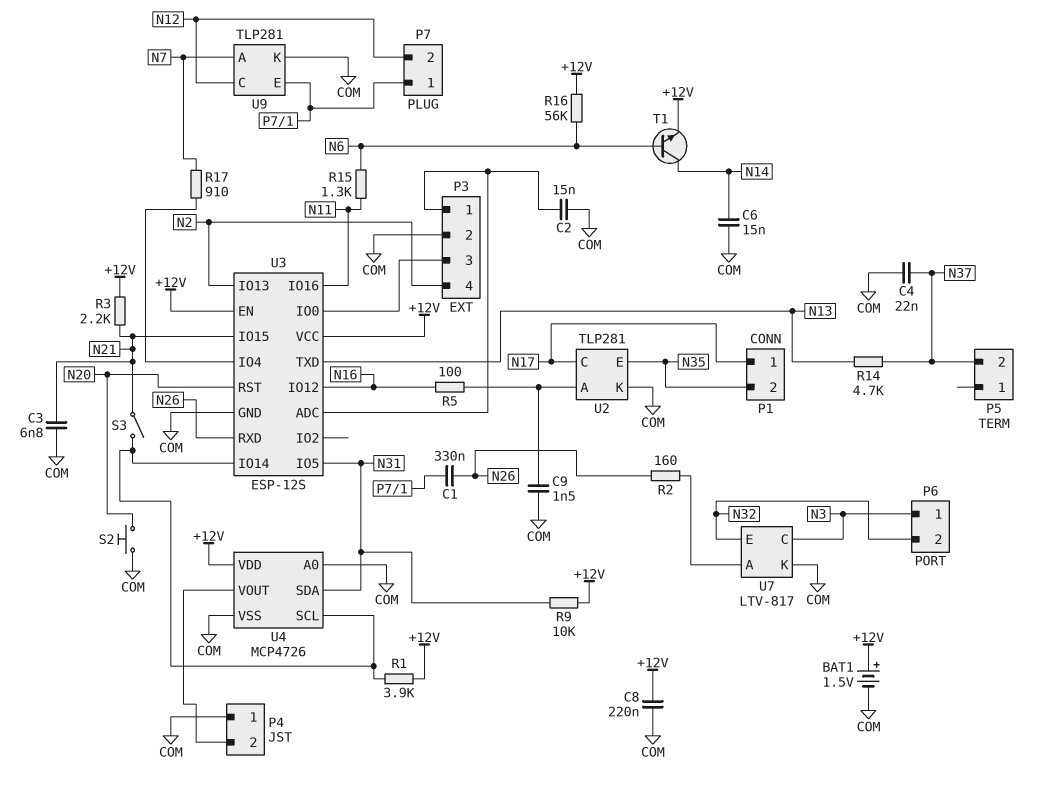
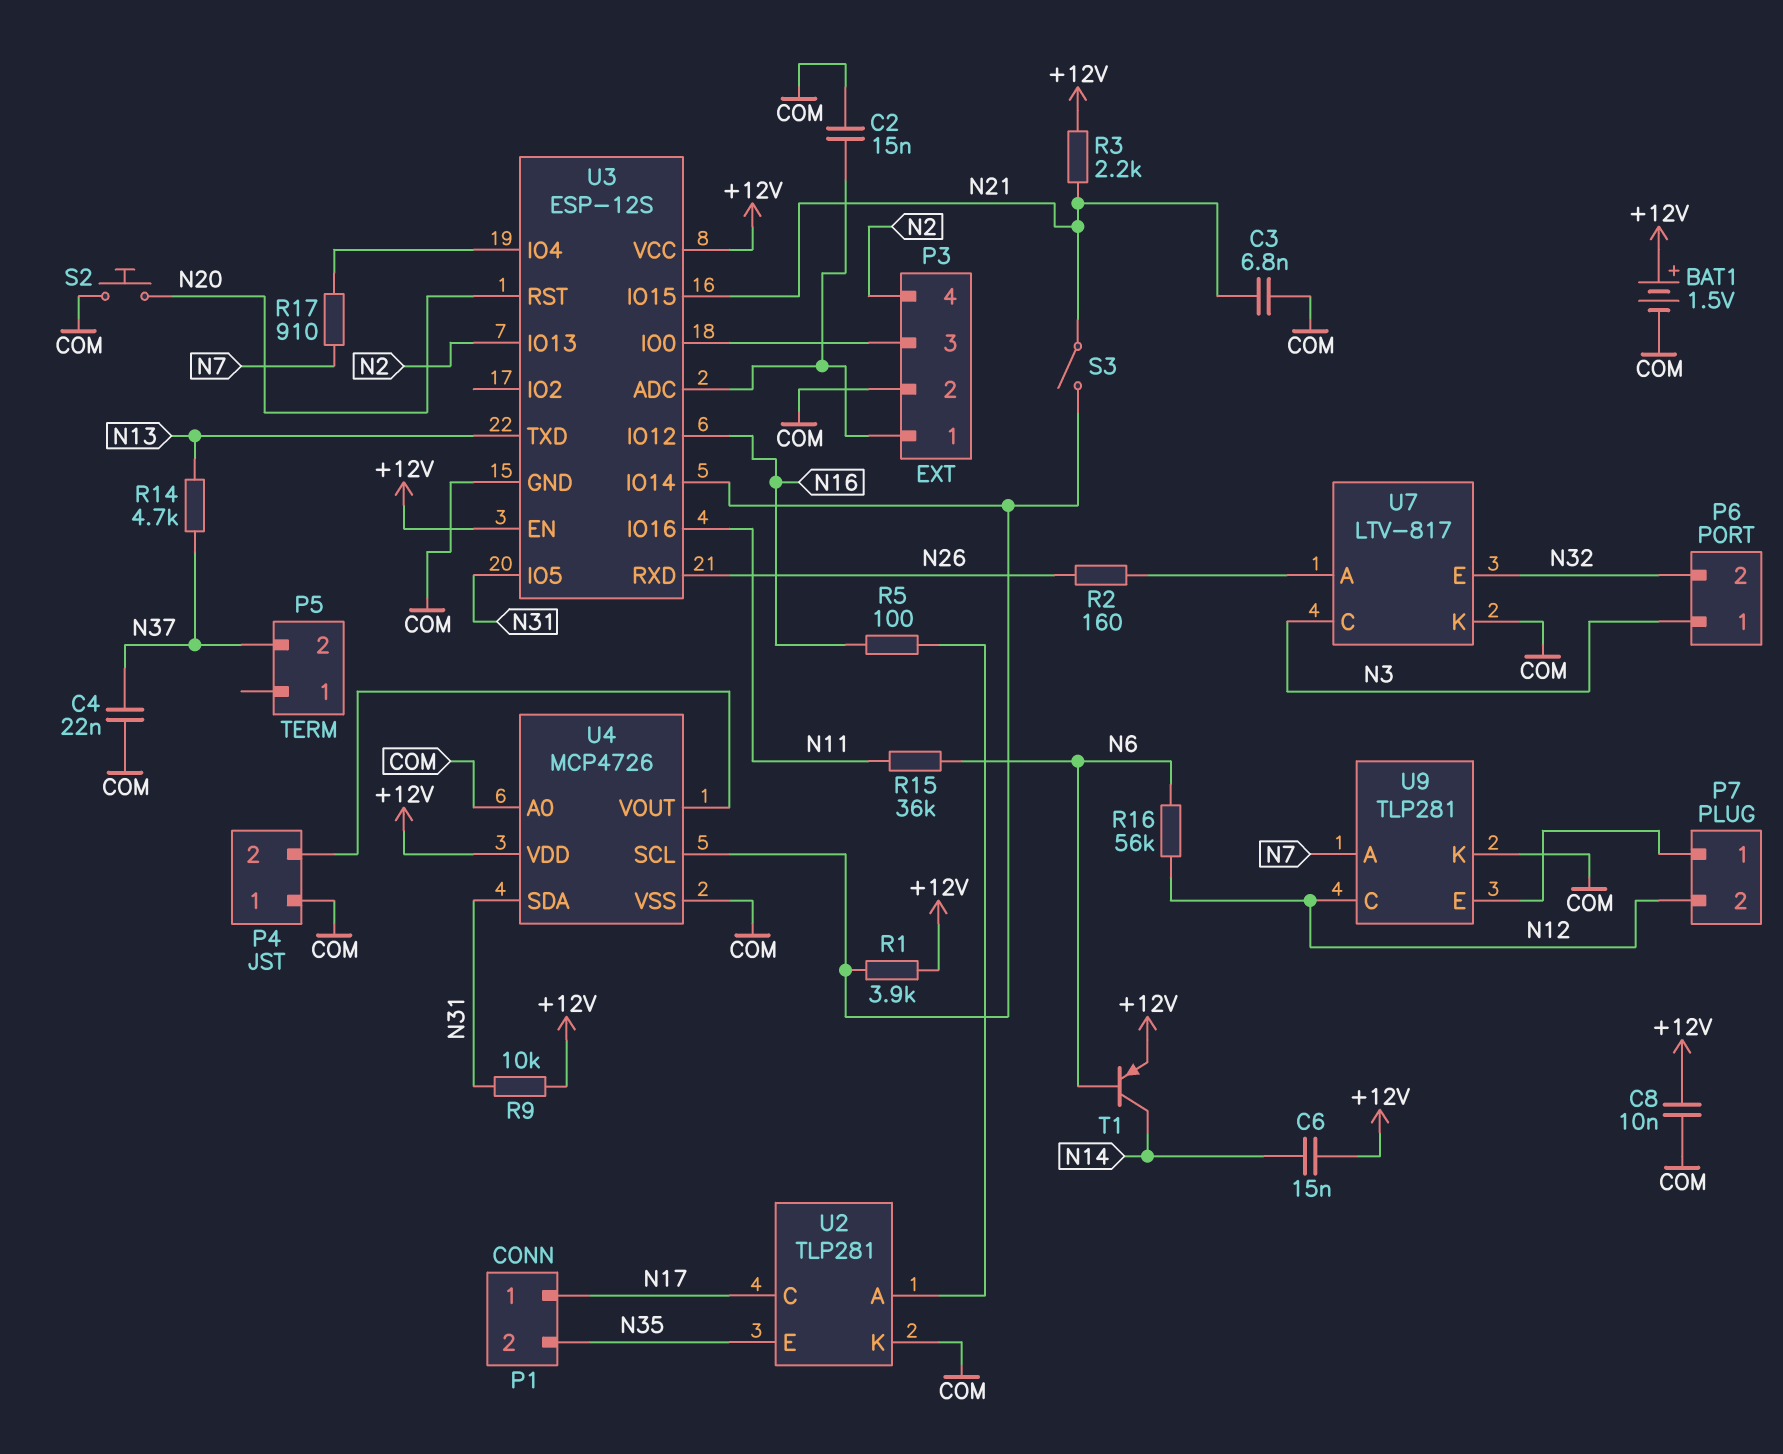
C1: 330nF (N26, P7/1) -> none
C6: 15nF (COM, N14) -> 15nF (+12V, N14)
C8: 220nF (+12V, COM) -> 10nF (+12V, COM)
C9: 1.5nF (COM, U2/A) -> none
R15: 1.3k (N6, N11) -> 36k (N6, N11)
R16: 56k (+12V, N6) -> 56k (N6, N12)
T1: NPN (B N6, C N14, E +12V) -> PNP (B N6, C N14, E +12V)

